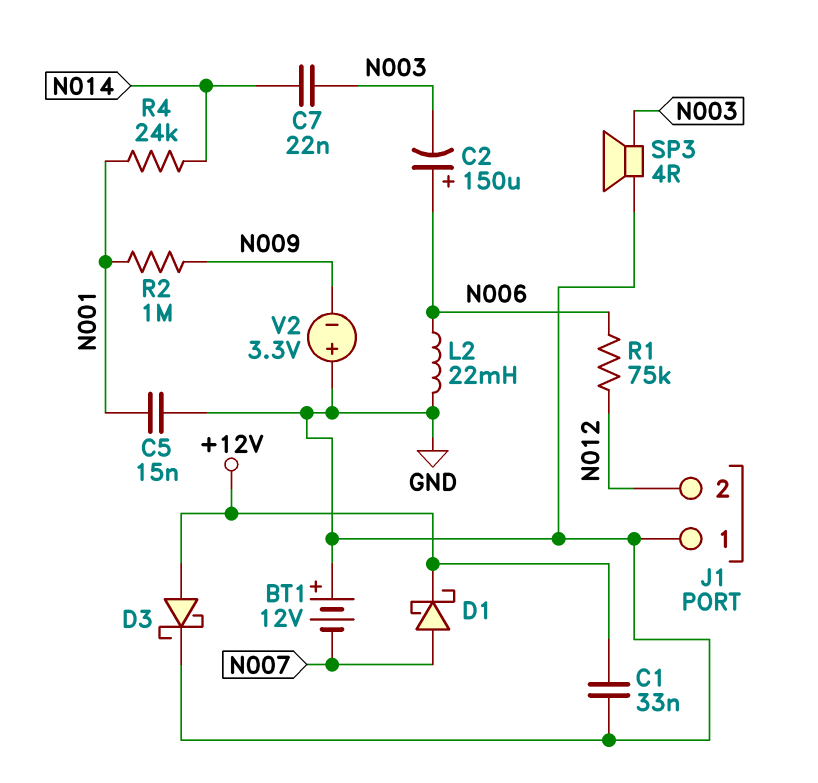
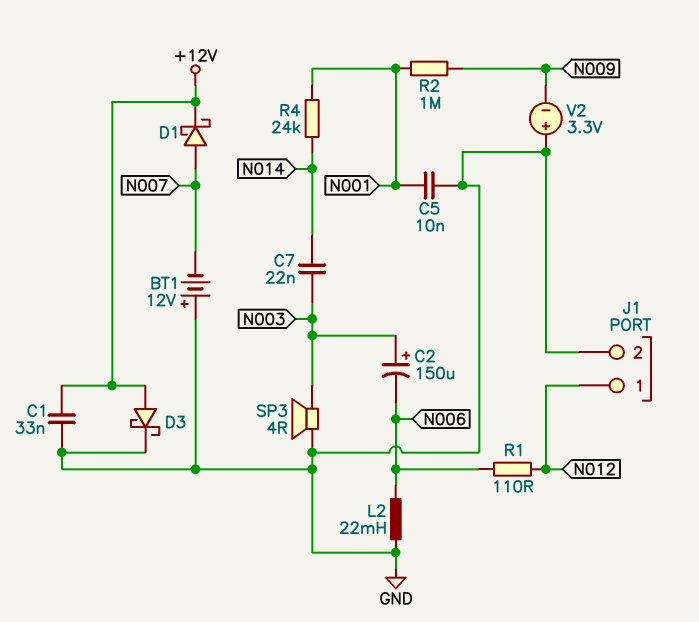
C2: 150uF (plus N006, minus N003) -> 150uF (plus N003, minus N006)
C5: 15nF (GND, N001) -> 10nF (GND, N001)
J1 pin 1: GND -> N012
J1 pin 2: N012 -> GND
R1: 75k (N006, N012) -> 110 (N006, N012)

